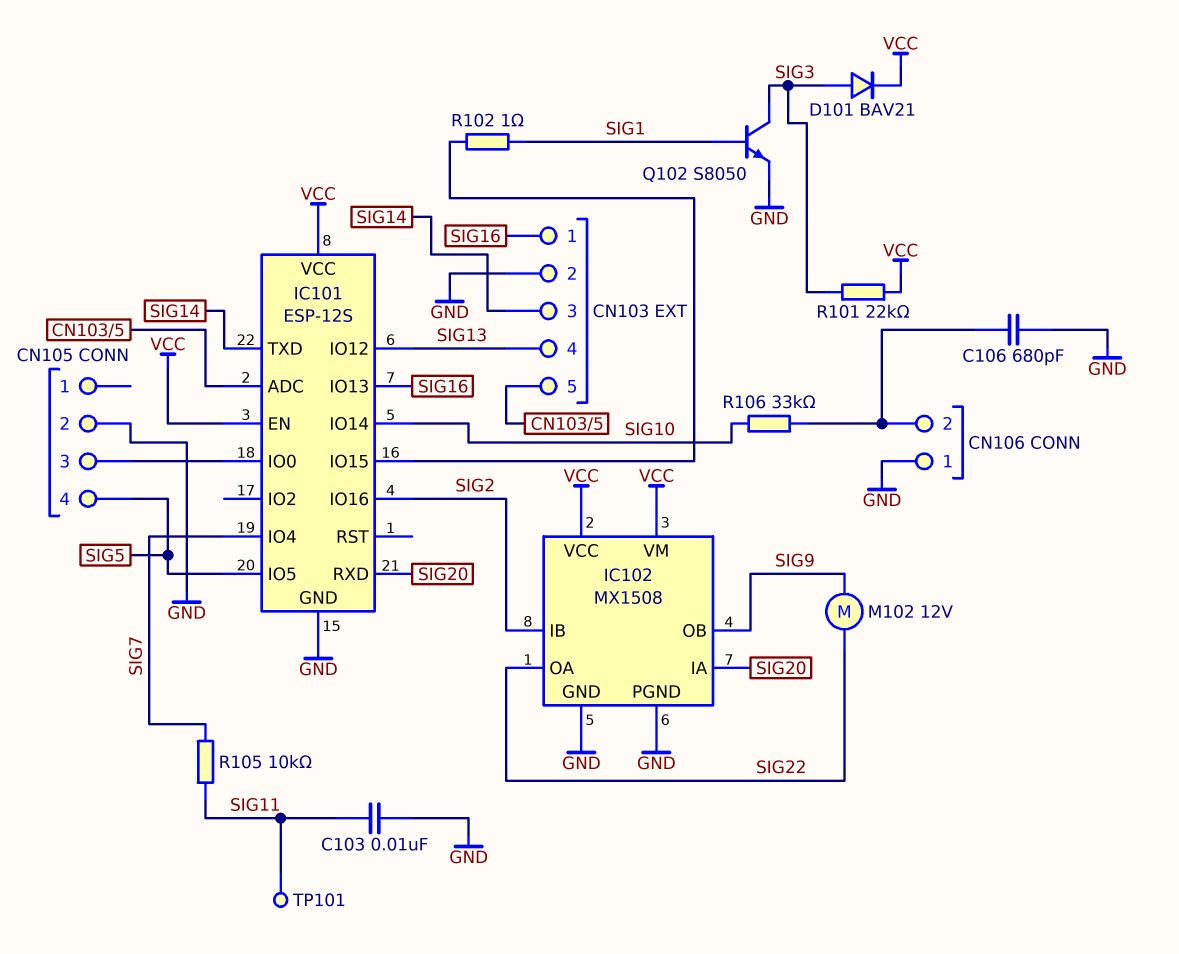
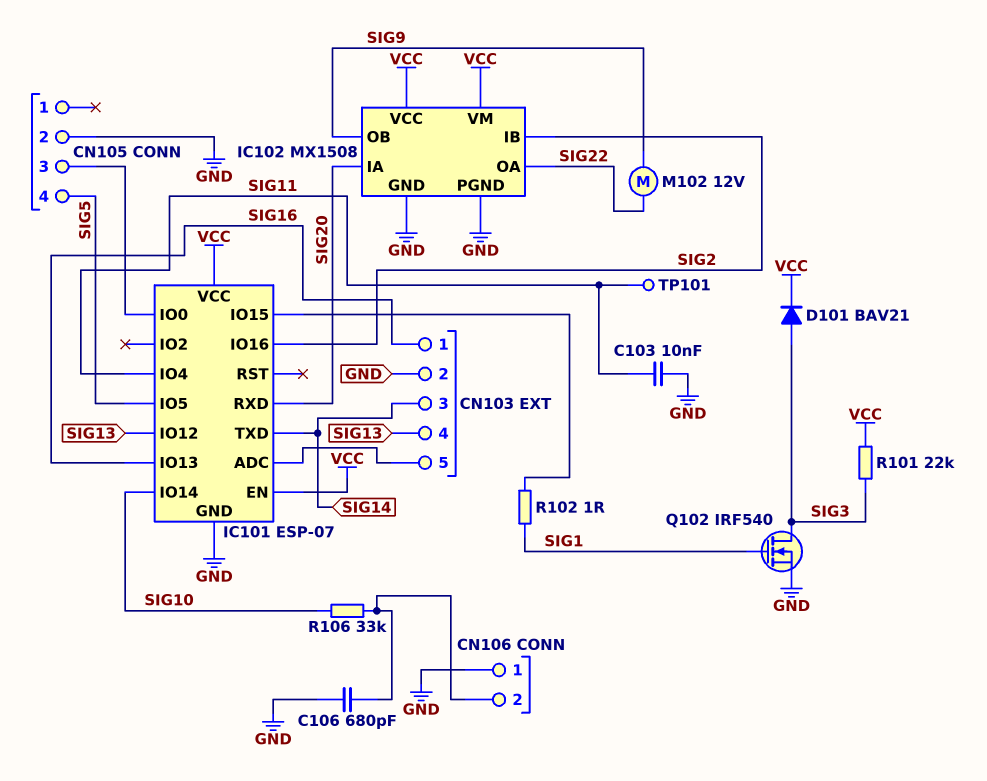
IC101: ESP-12S -> ESP-07
IC101 pin IO4: SIG7 -> SIG11
Q102: NPN S8050 (B SIG1, C SIG3, E GND) -> NMOS IRF540 (G SIG1, D SIG3, S GND)
R105: 10k (SIG7, SIG11) -> none

